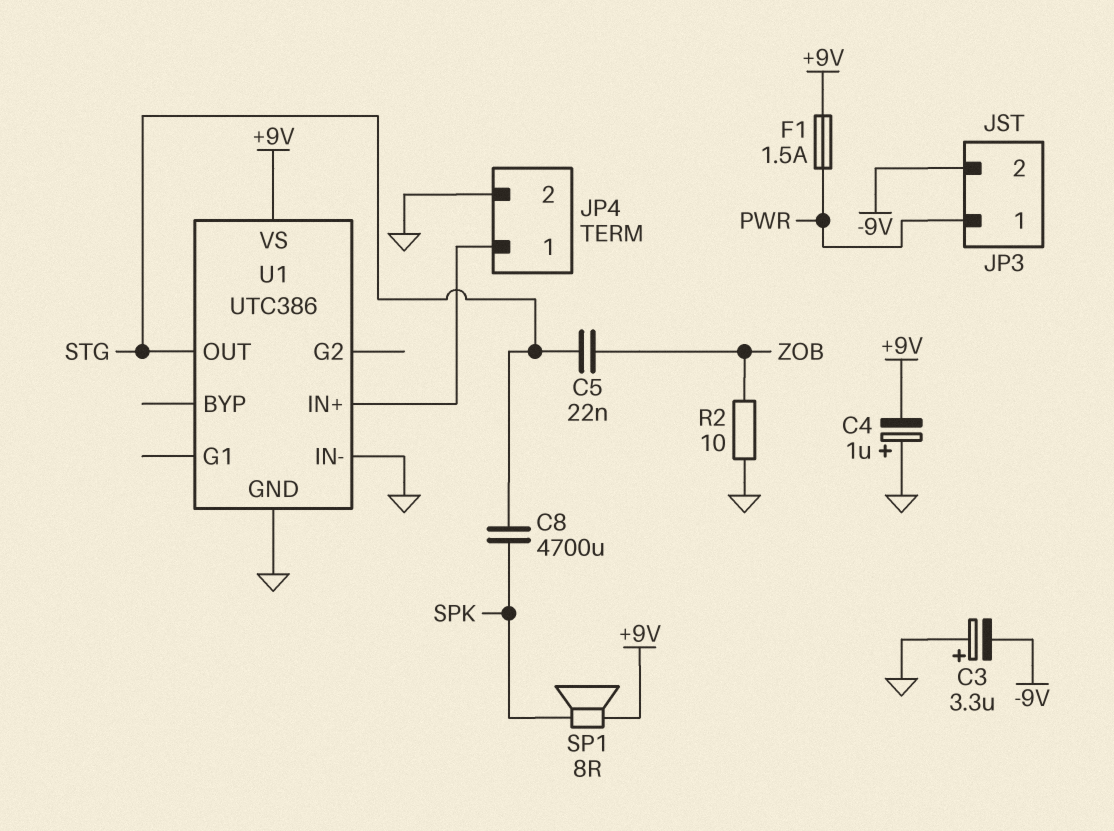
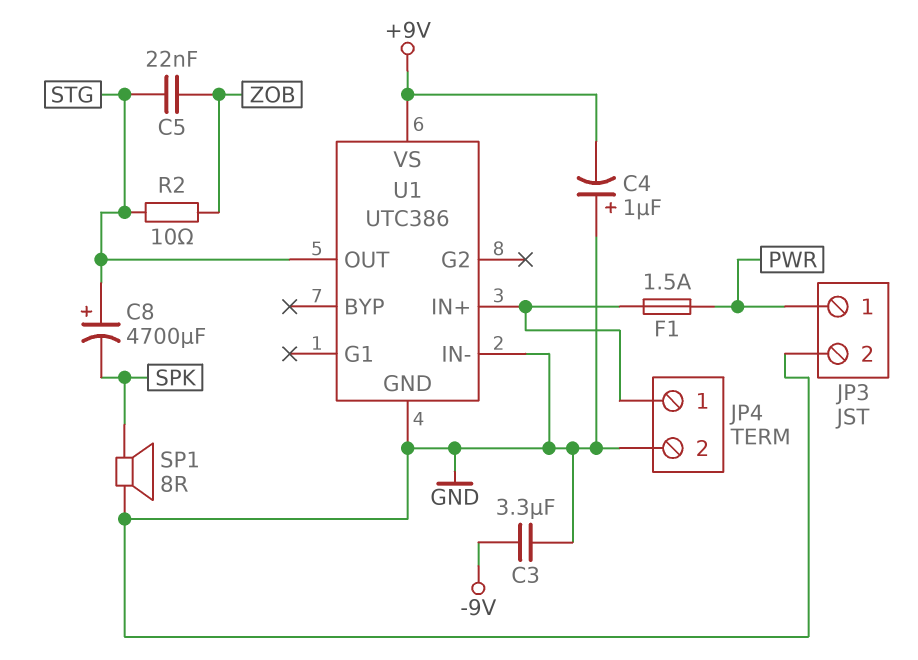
C3: 3.3uF (plus GND, minus -9V) -> 3.3uF (-9V, GND)
C8: 4700uF (SPK, STG) -> 4700uF (plus STG, minus SPK)
F1: 1.5A (+9V, PWR) -> 1.5A (JP4/1, PWR)
JP3 pin 2: -9V -> GND
R2: 10 (GND, ZOB) -> 10 (STG, ZOB)
SP1: speaker 8R (+9V, SPK) -> speaker 8R (GND, SPK)

